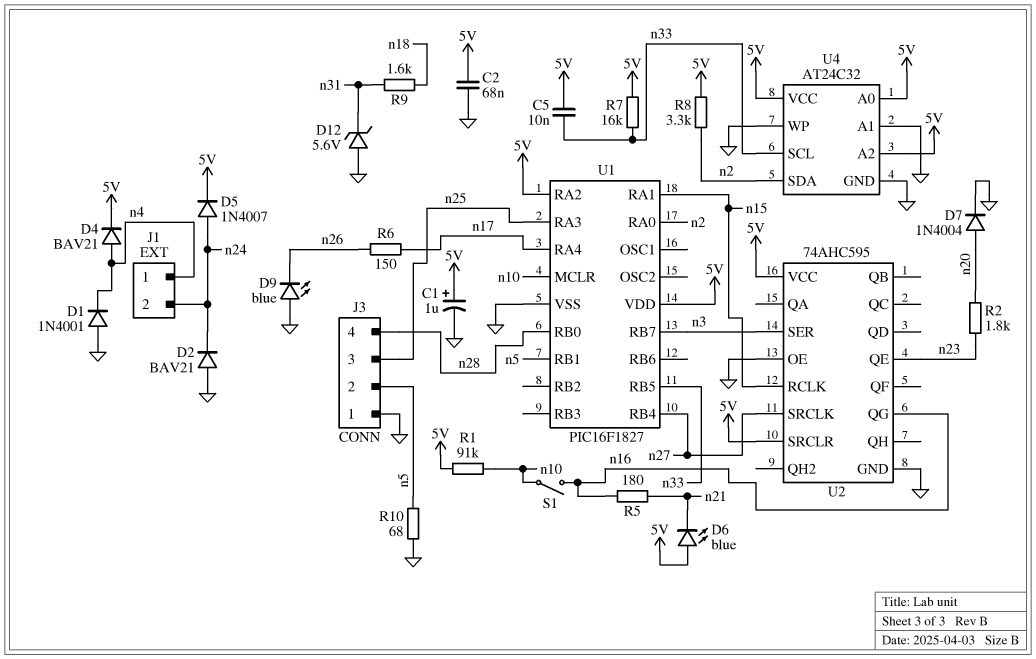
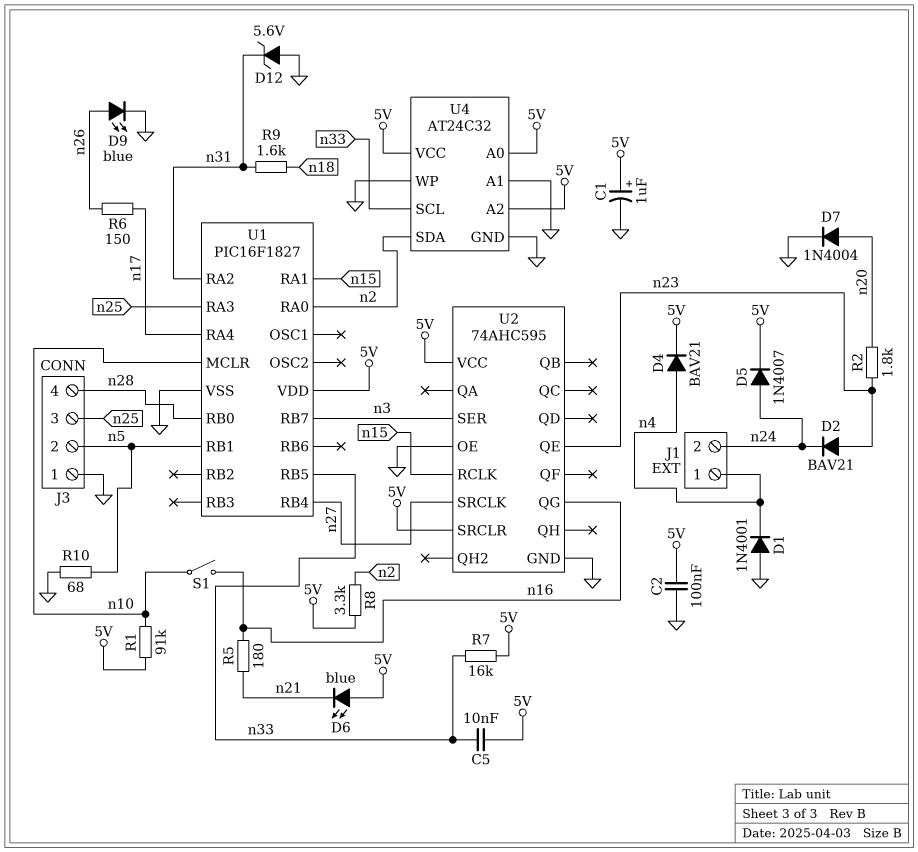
C2: 68nF (5V, GND) -> 100nF (5V, GND)
D2: diode BAV21 (A GND, K n24) -> diode BAV21 (A n23, K n24)
D9: LED blue (A GND, K n26) -> LED blue (A n26, K GND)
U1 pin RA2: 5V -> n31

